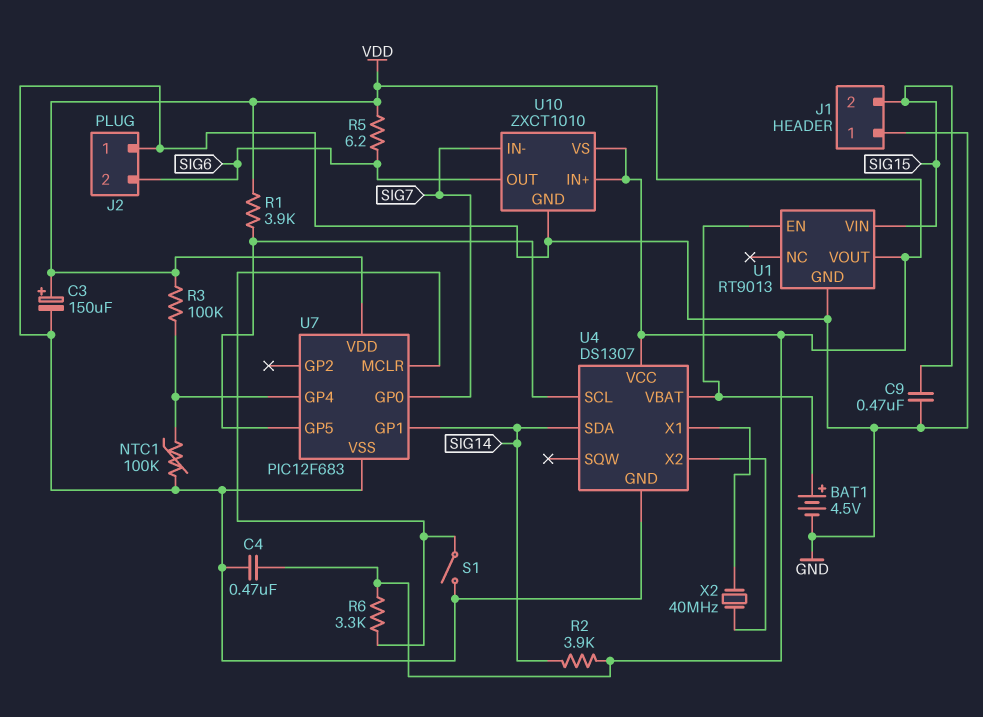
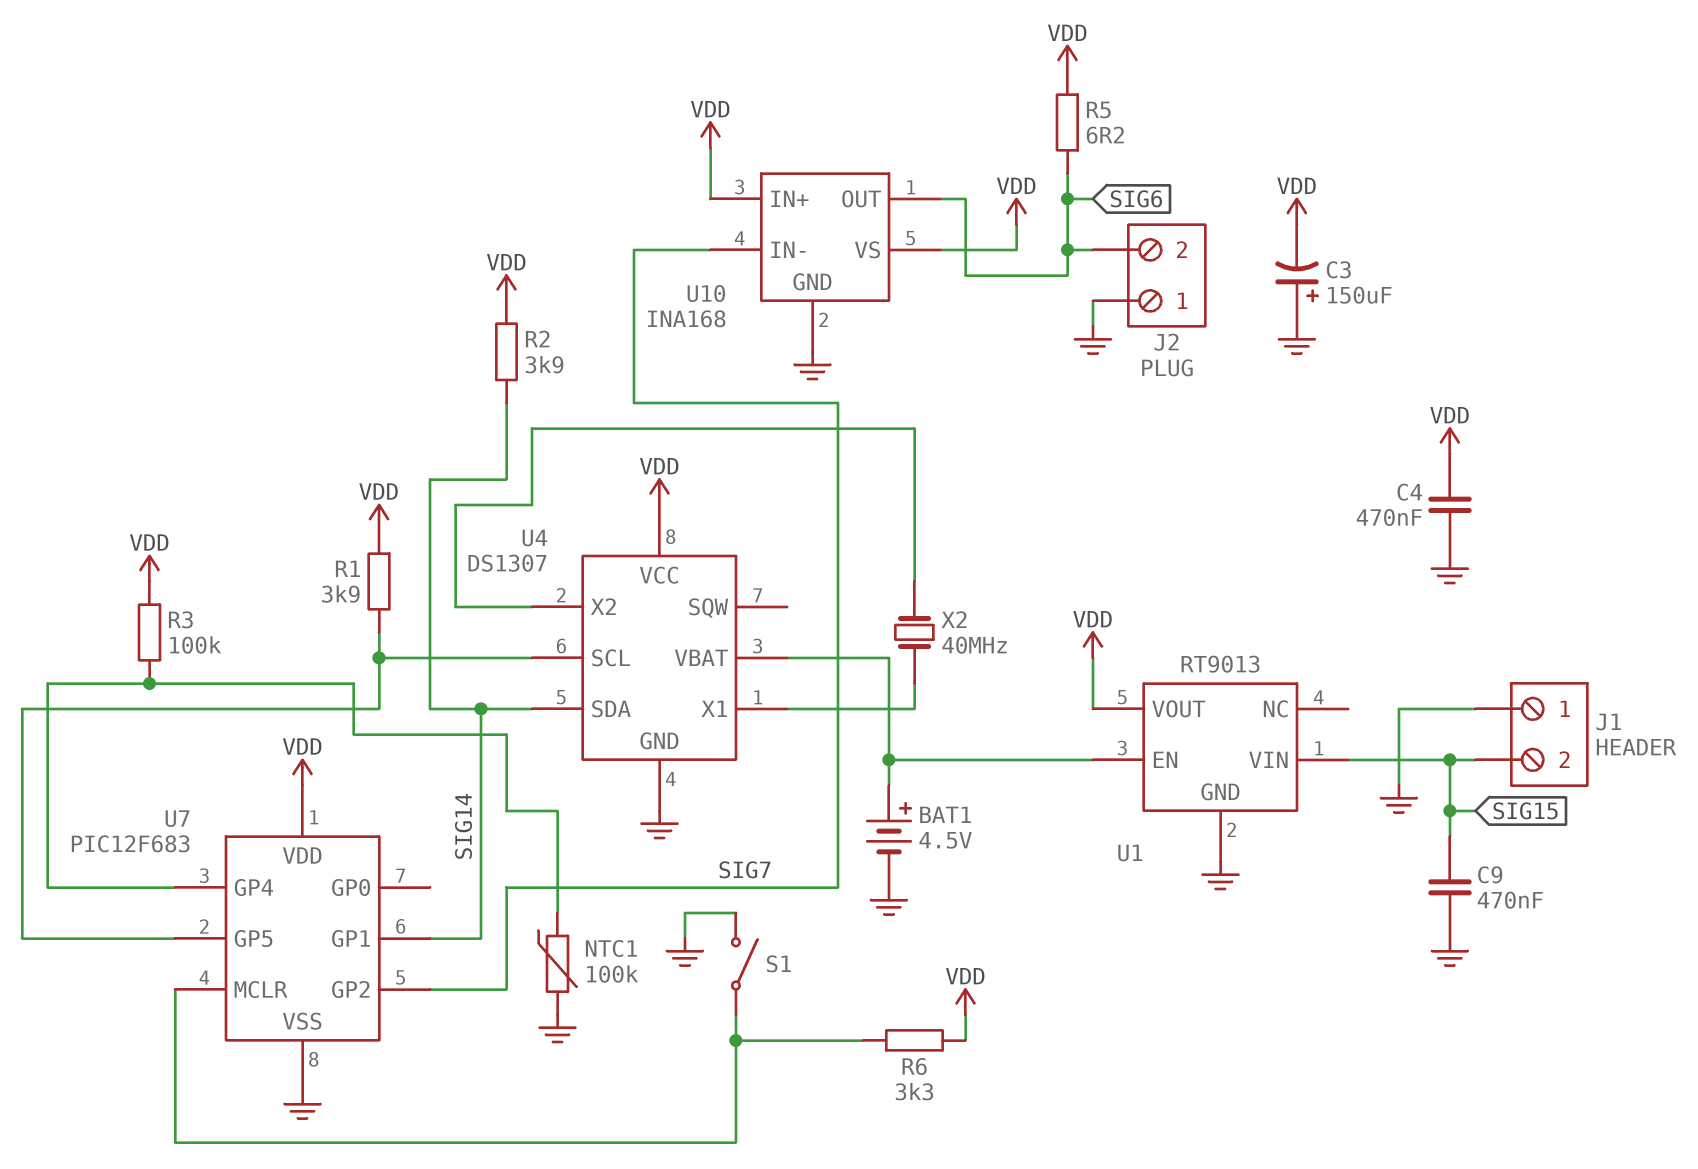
C3: 150uF (plus VDD, minus GND) -> 150uF (plus GND, minus VDD)
U7 pin GP0: SIG7 -> none
U7 pin GP2: none -> SIG7
U10: ZXCT1010 -> INA168

